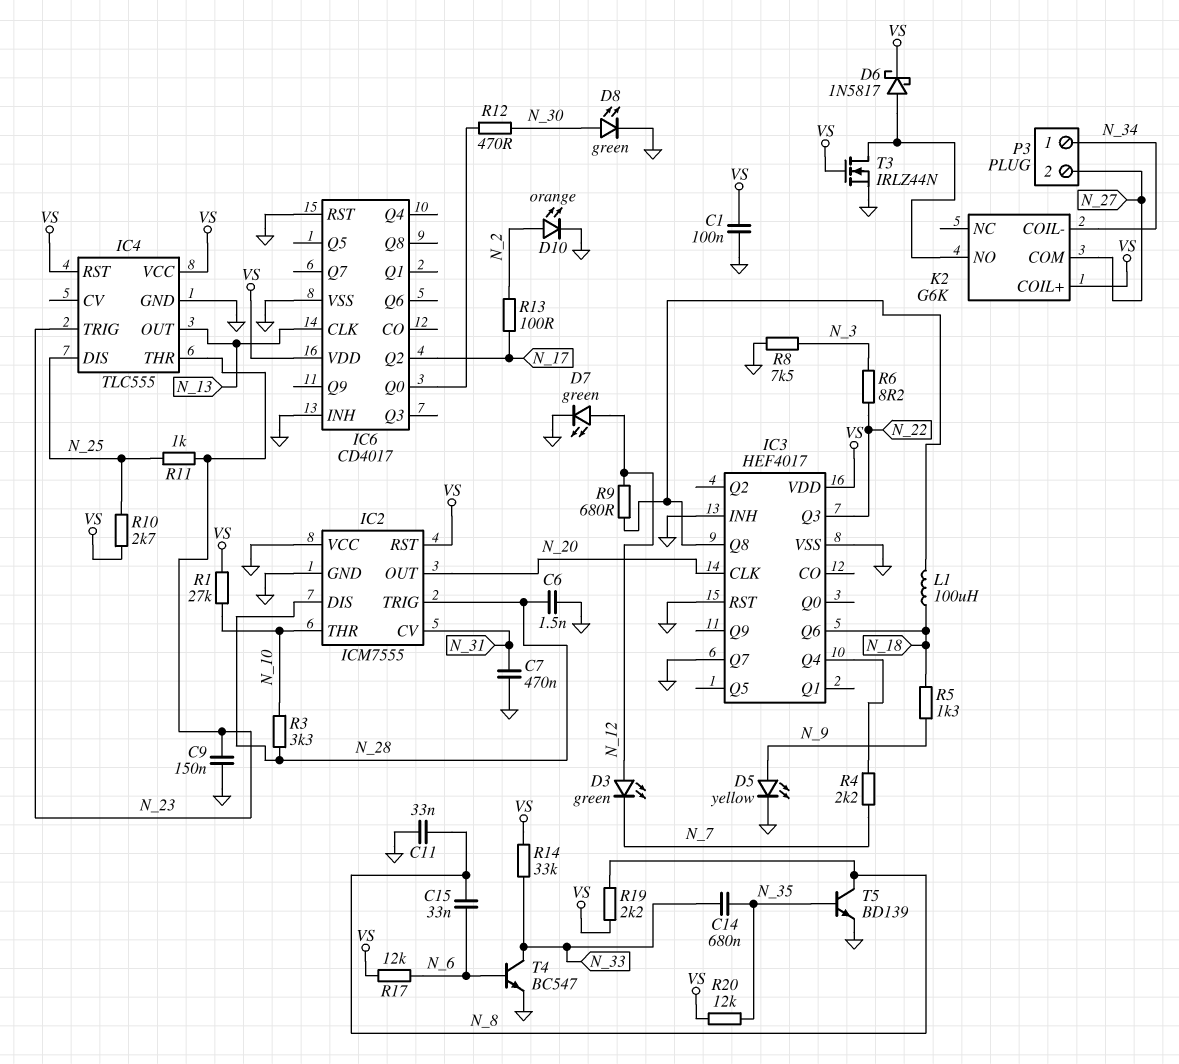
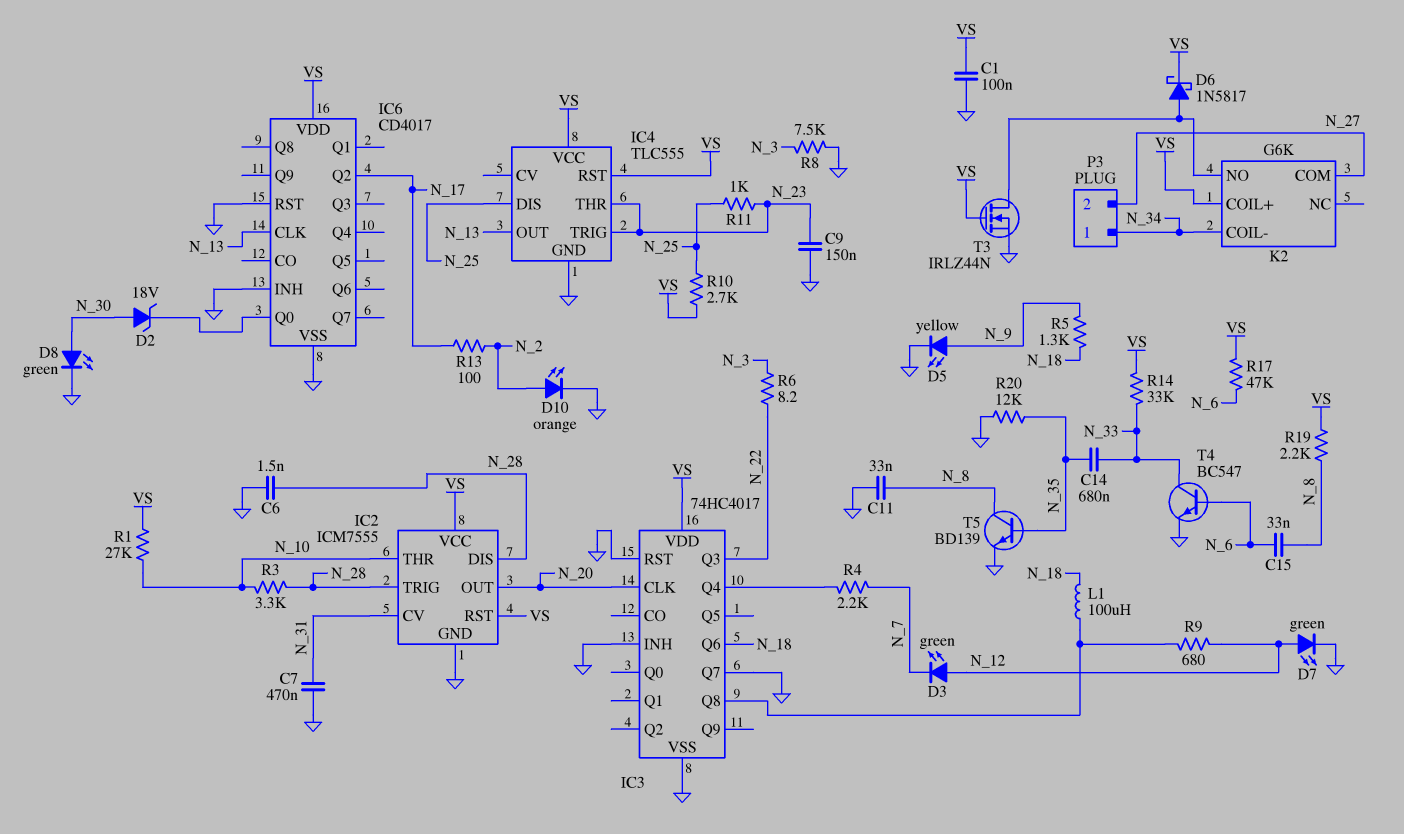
D2: none -> zener 18V (A N_30, K IC6/Q0)
IC2 pin VCC: GND -> VS
IC3: HEF4017 -> 74HC4017
R12: 470 (IC6/Q0, N_30) -> none
R17: 12k (N_6, VS) -> 47k (N_6, VS)
R20: 12k (N_35, VS) -> 12k (GND, N_35)

